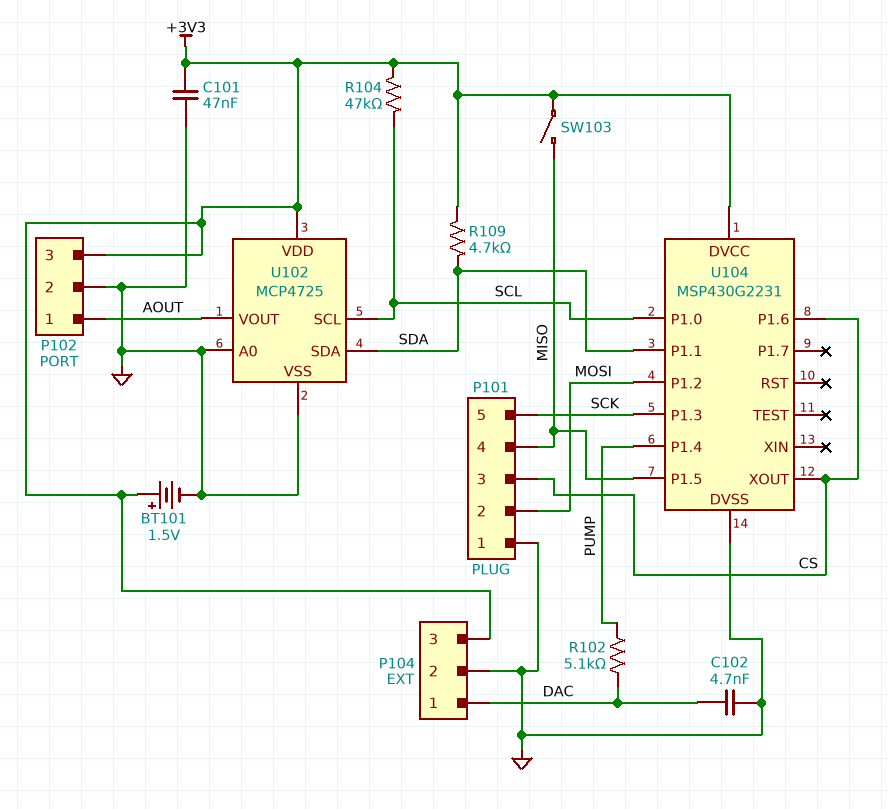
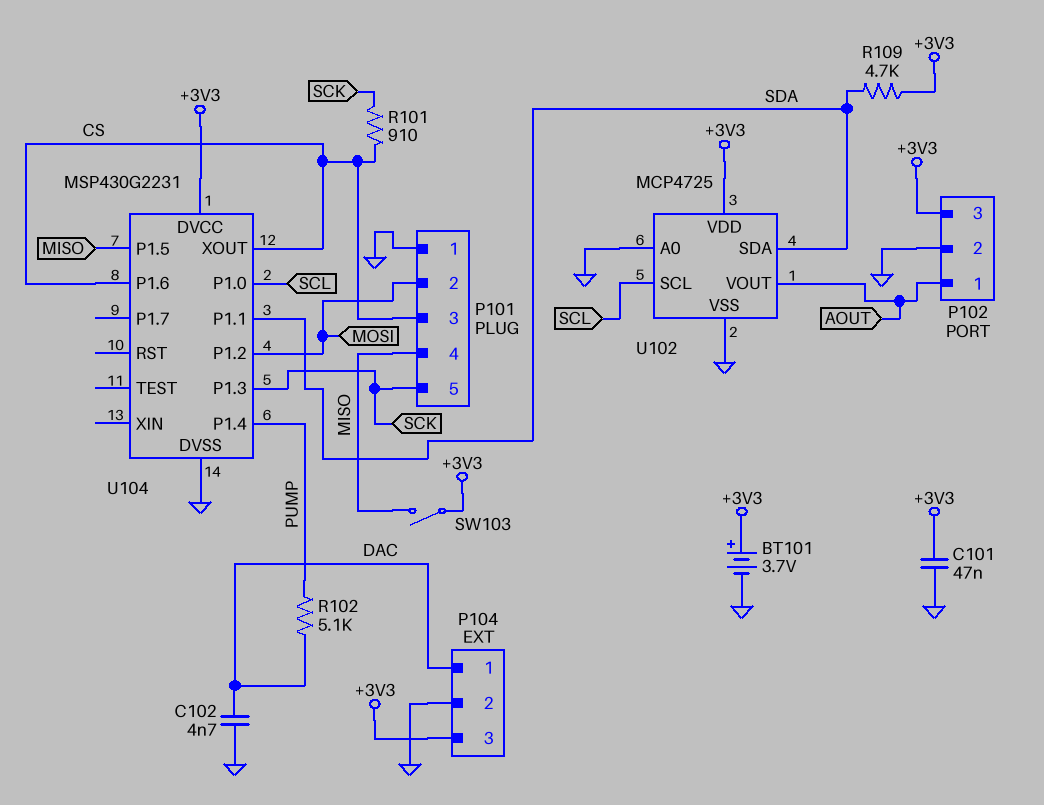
BT101: 1.5V (plus +3V3, minus GND) -> 3.7V (plus +3V3, minus GND)
R101: none -> 910 (CS, SCK)
R104: 47k (+3V3, SCL) -> none

